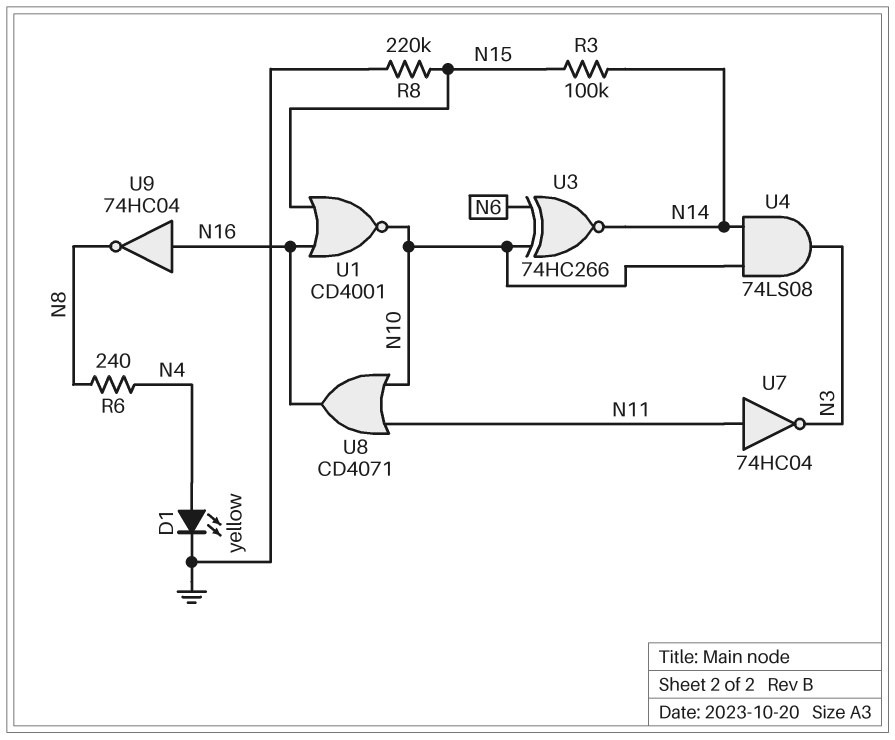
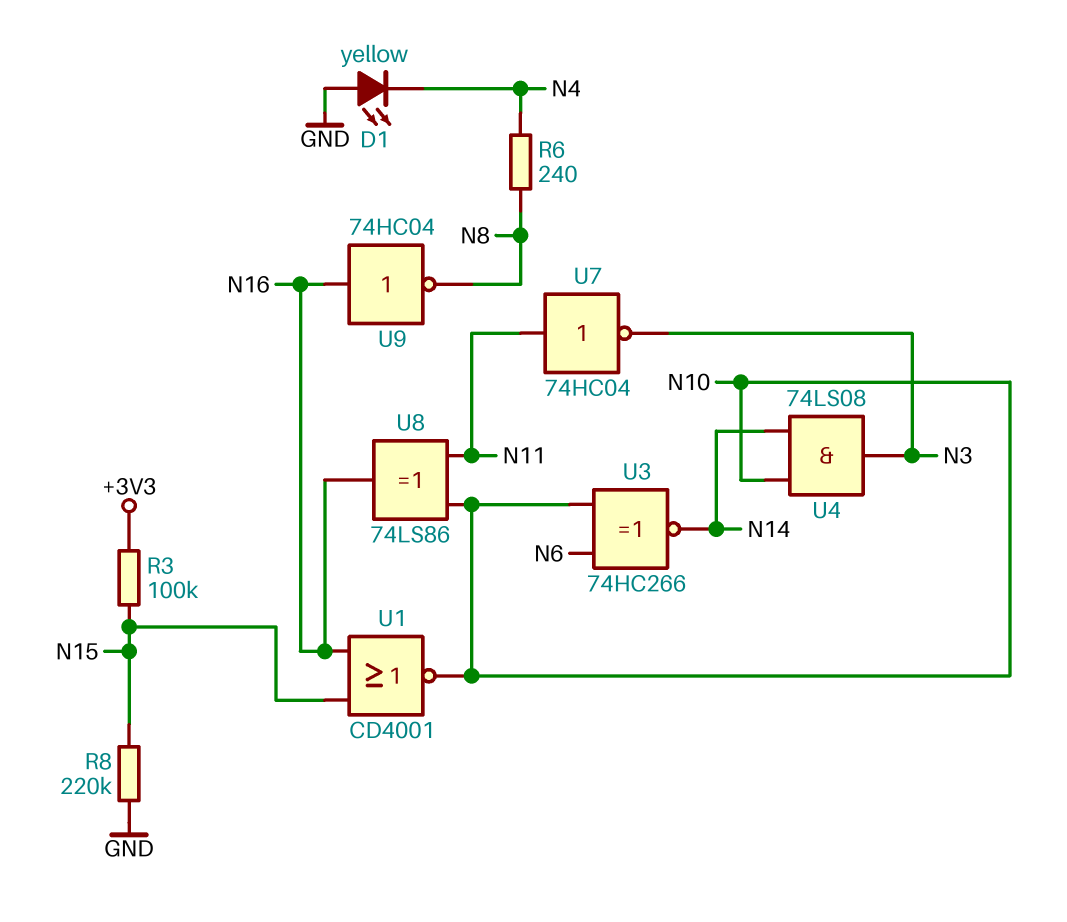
D1: LED yellow (A N4, K GND) -> LED yellow (A GND, K N4)
R3: 100k (N14, N15) -> 100k (+3V3, N15)
U8: OR CD4071 (in N10, in N11, out N16) -> XOR 74LS86 (in N10, in N11, out N16)

